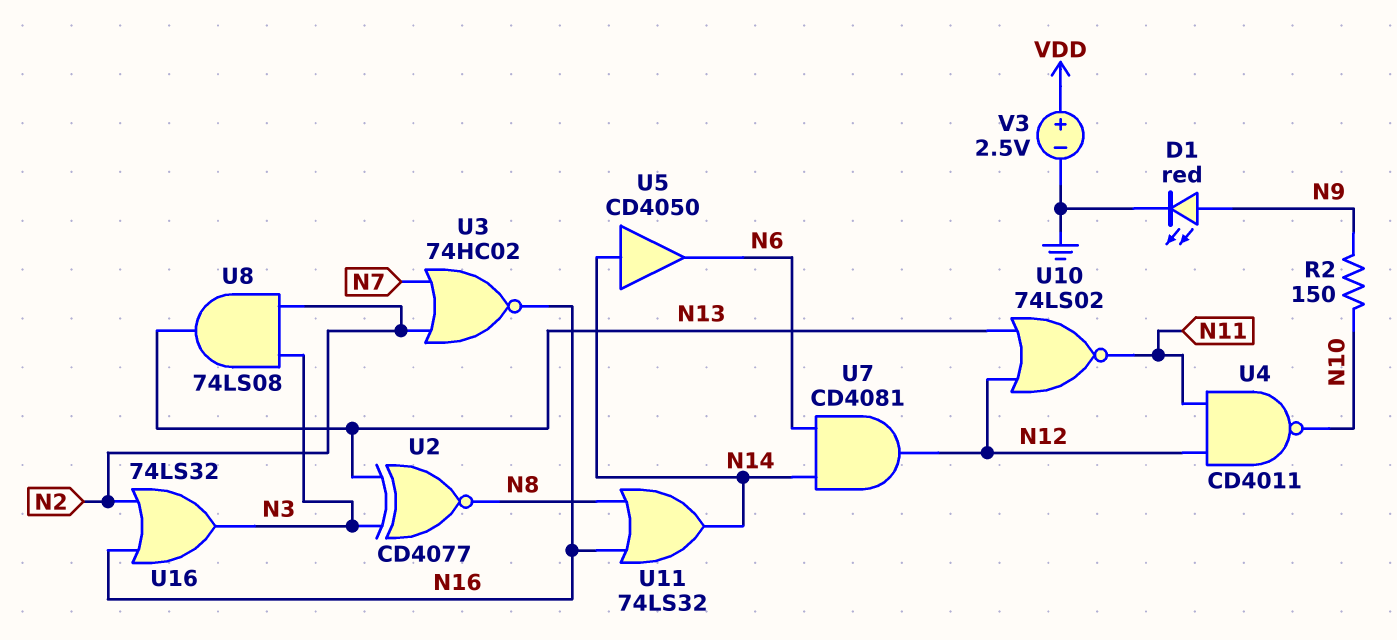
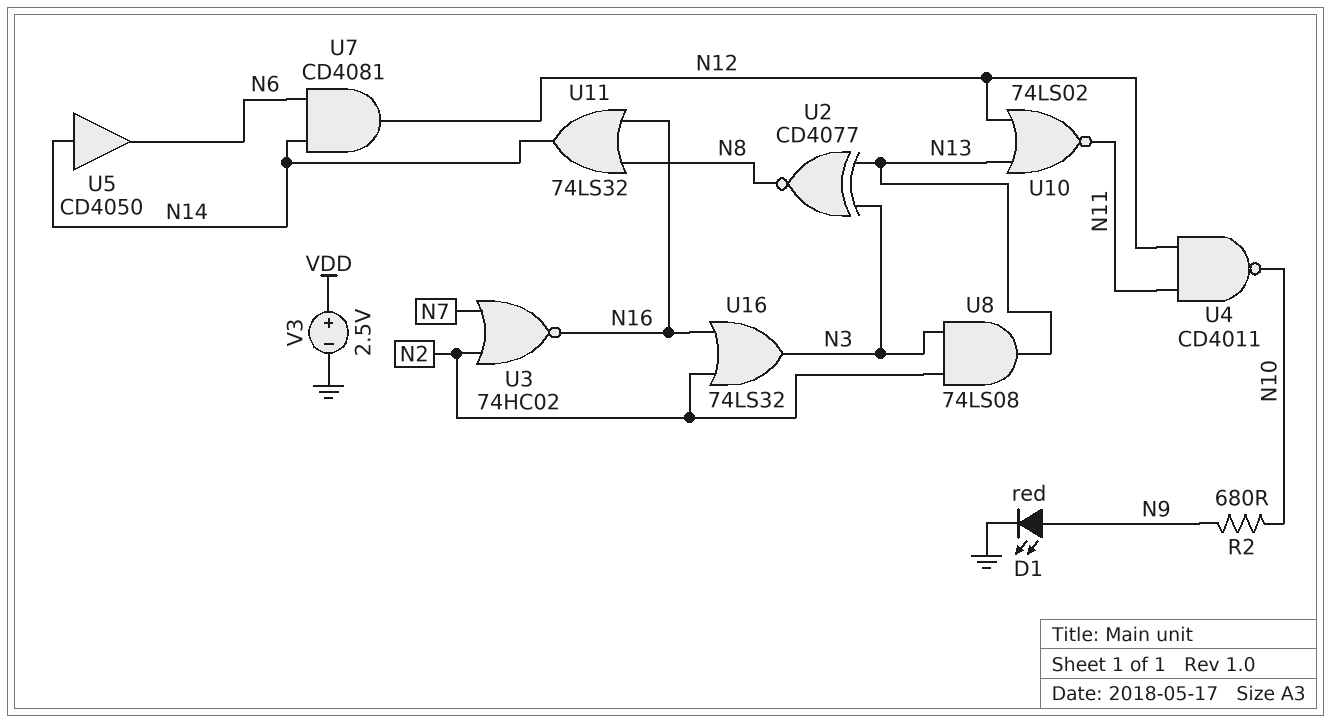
R2: 150 (N9, N10) -> 680 (N9, N10)

